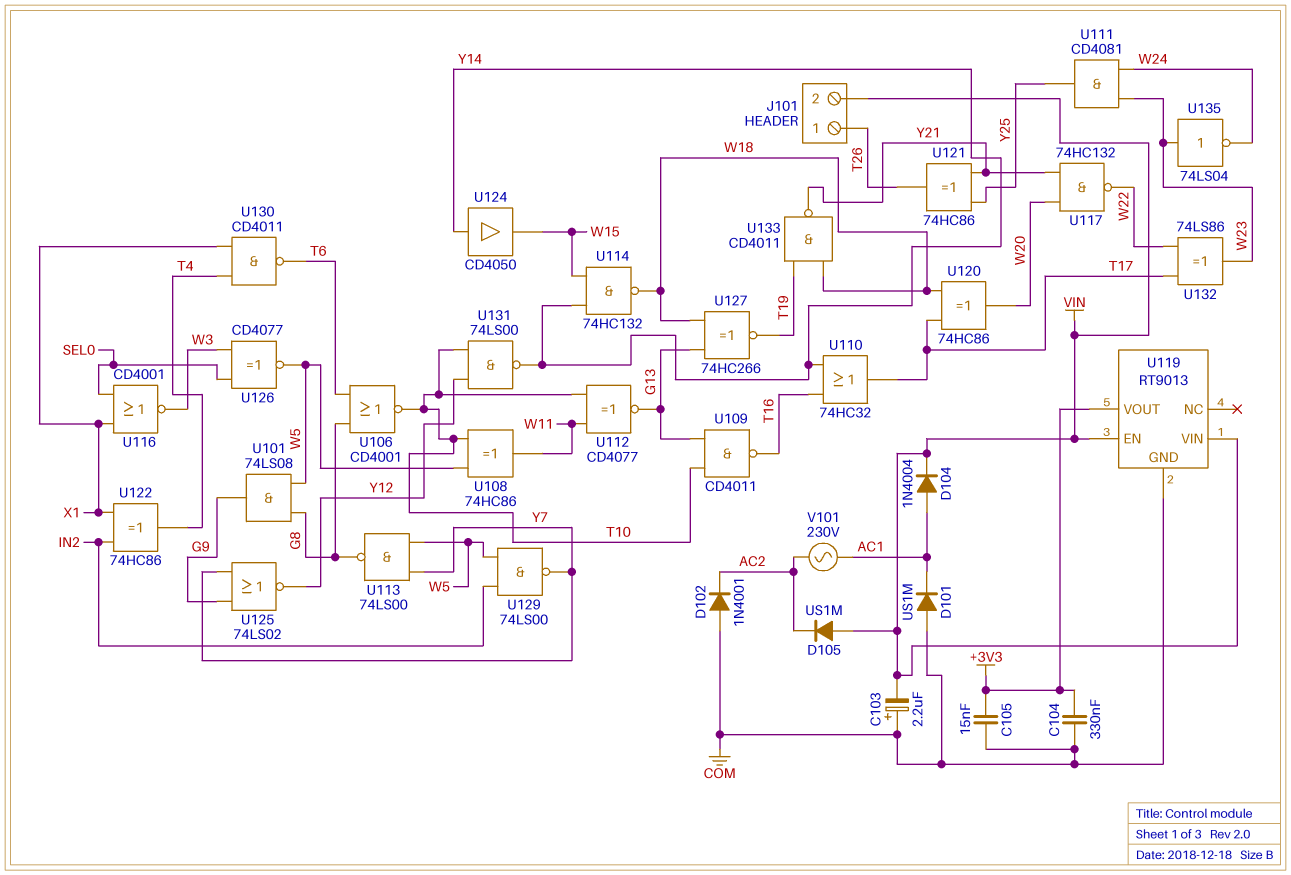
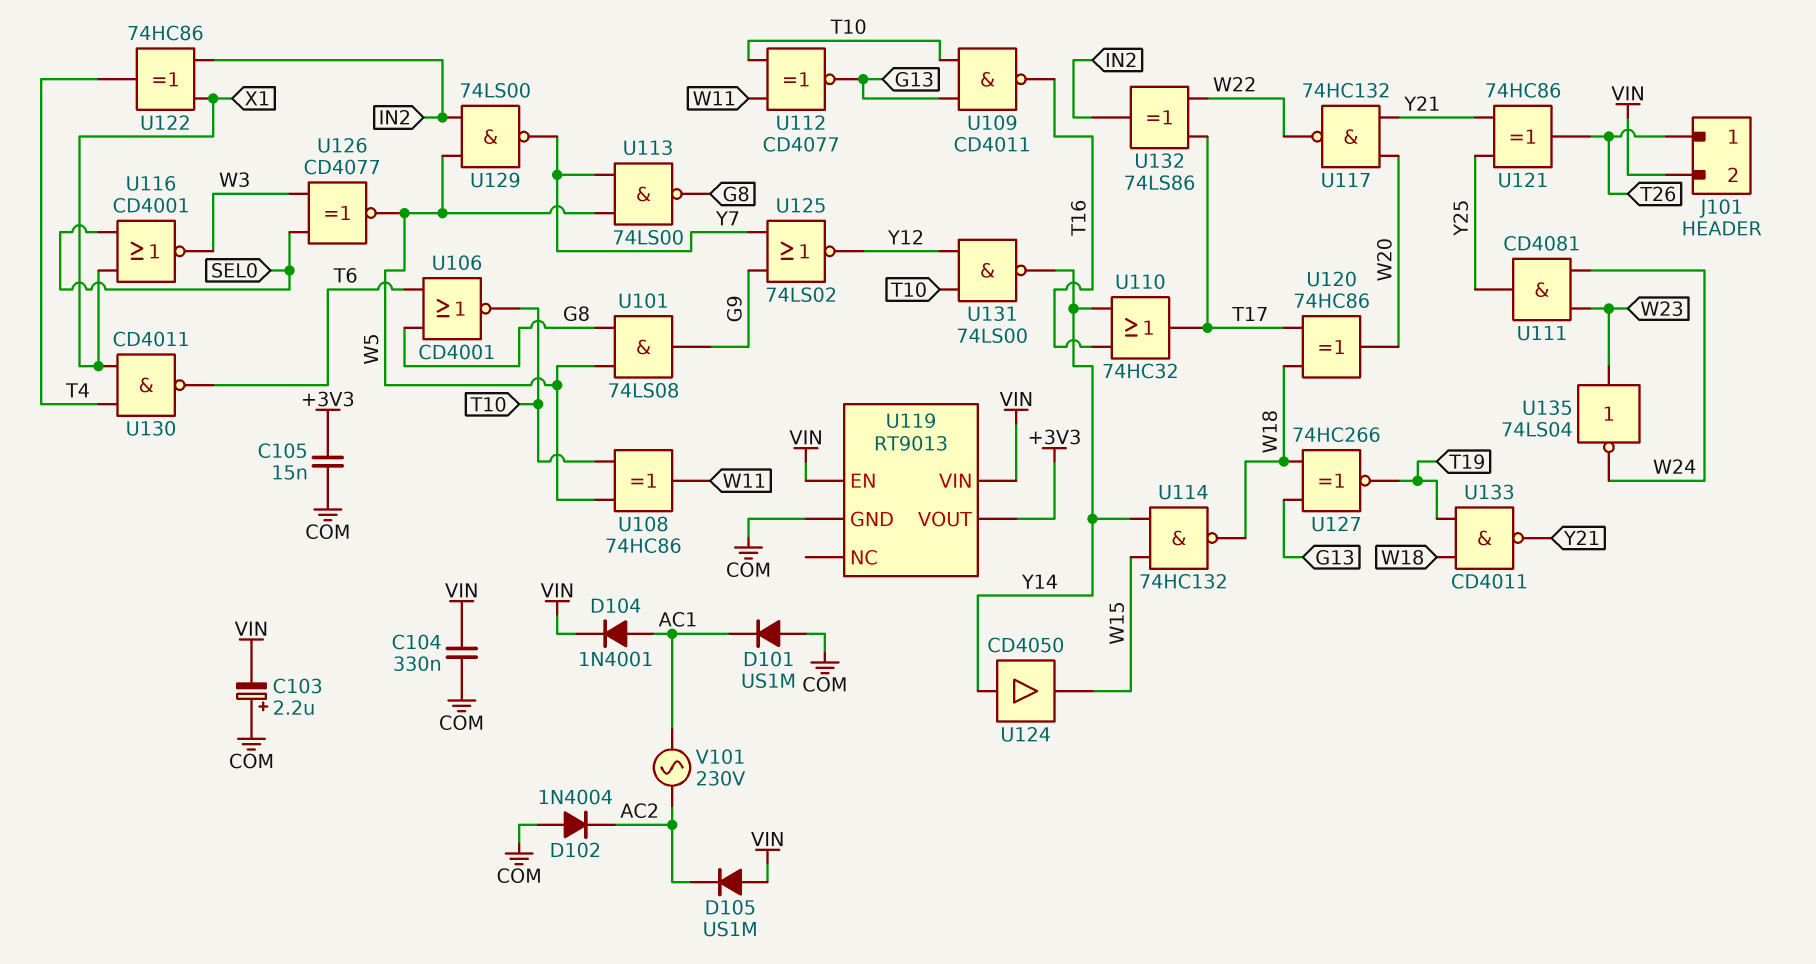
C104: 330nF (+3V3, COM) -> 330nF (COM, VIN)
D102: diode 1N4001 (A COM, K AC2) -> diode 1N4004 (A COM, K AC2)
D104: diode 1N4004 (A AC1, K VIN) -> diode 1N4001 (A AC1, K VIN)
U132: XOR 74LS86 (in T17, in W22, out W23) -> XOR 74LS86 (in T17, in W22, out IN2)

